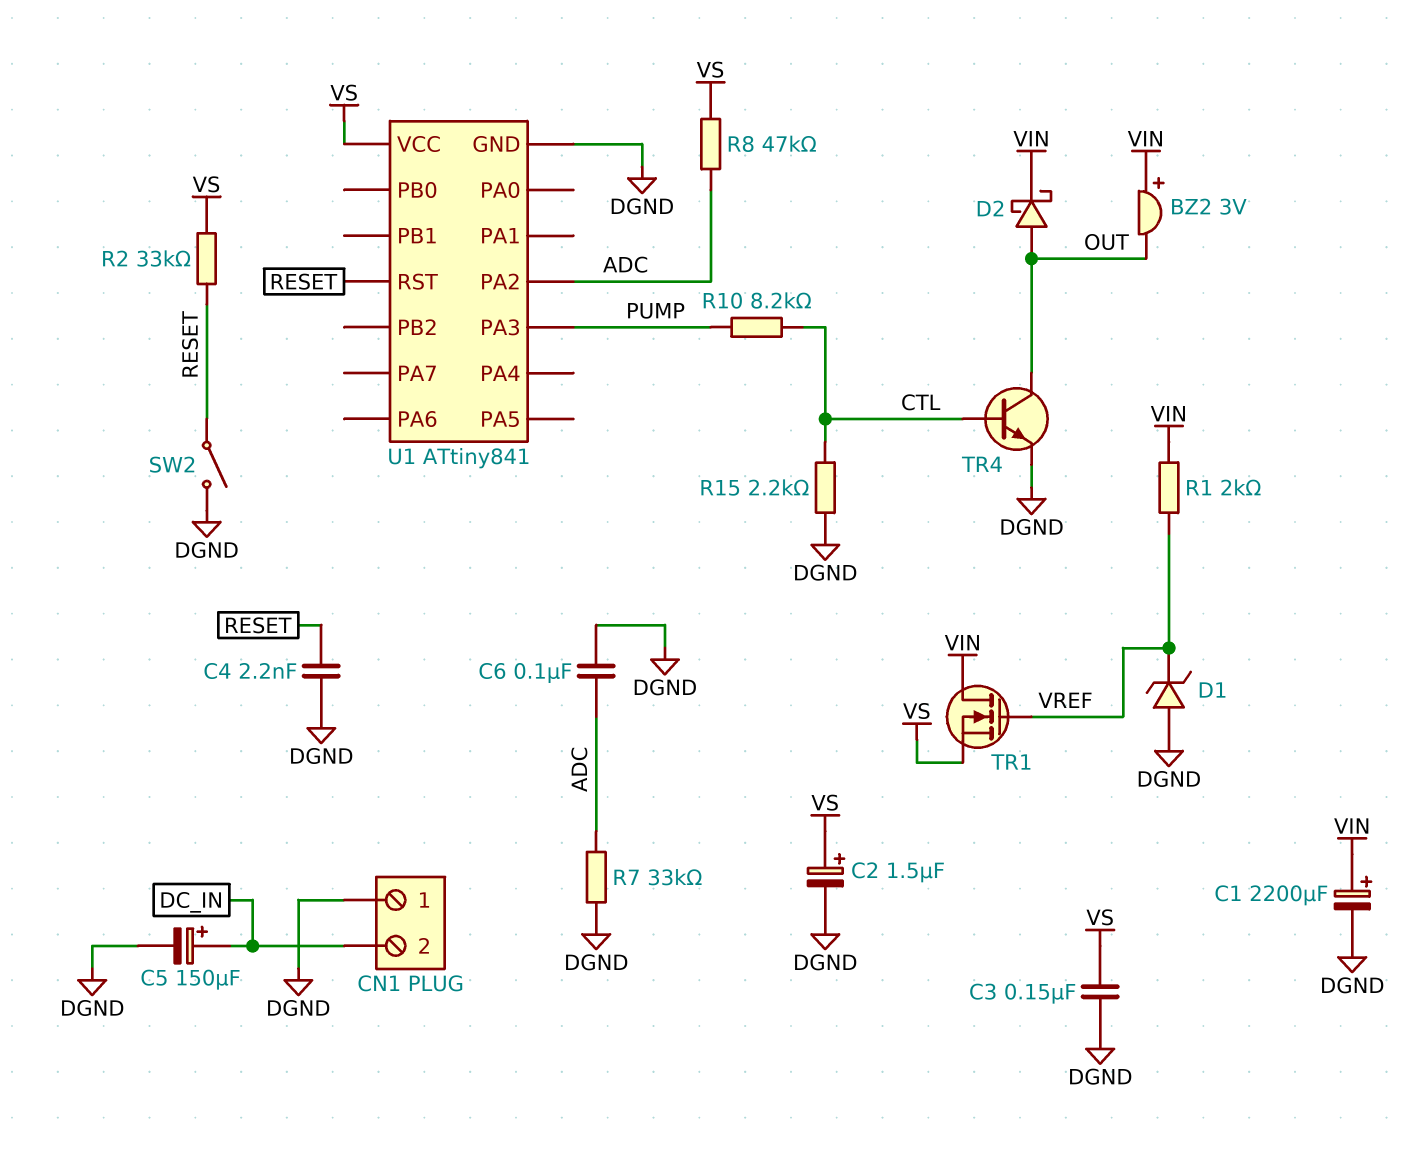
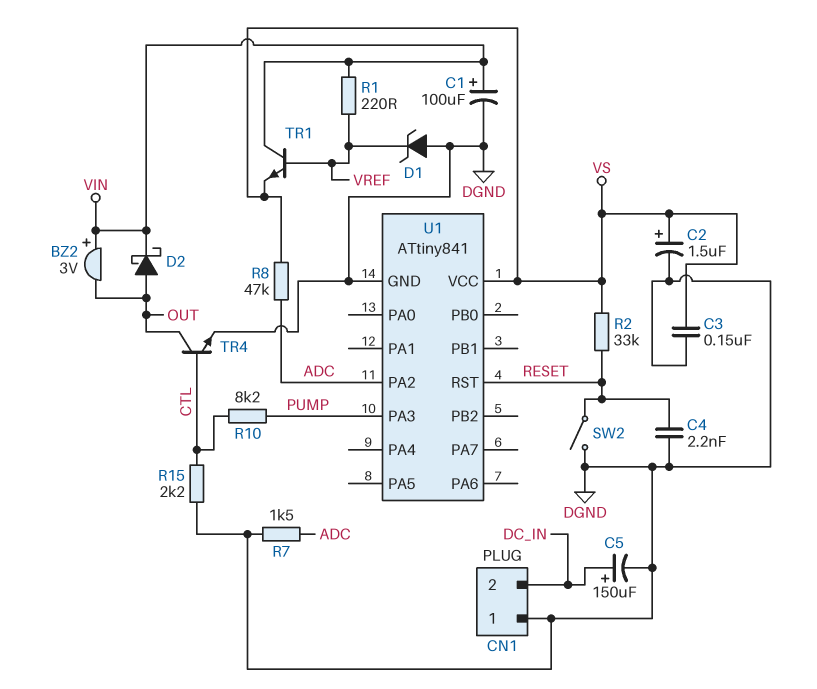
C1: 2200uF (plus VIN, minus DGND) -> 100uF (plus VIN, minus DGND)
C6: 100nF (ADC, DGND) -> none
R1: 2k (VIN, VREF) -> 220 (VIN, VREF)
R7: 33k (ADC, DGND) -> 1.5k (ADC, DGND)
TR1: NMOS (G VREF, D VIN, S VS) -> NPN (B VREF, C VIN, E VS)

